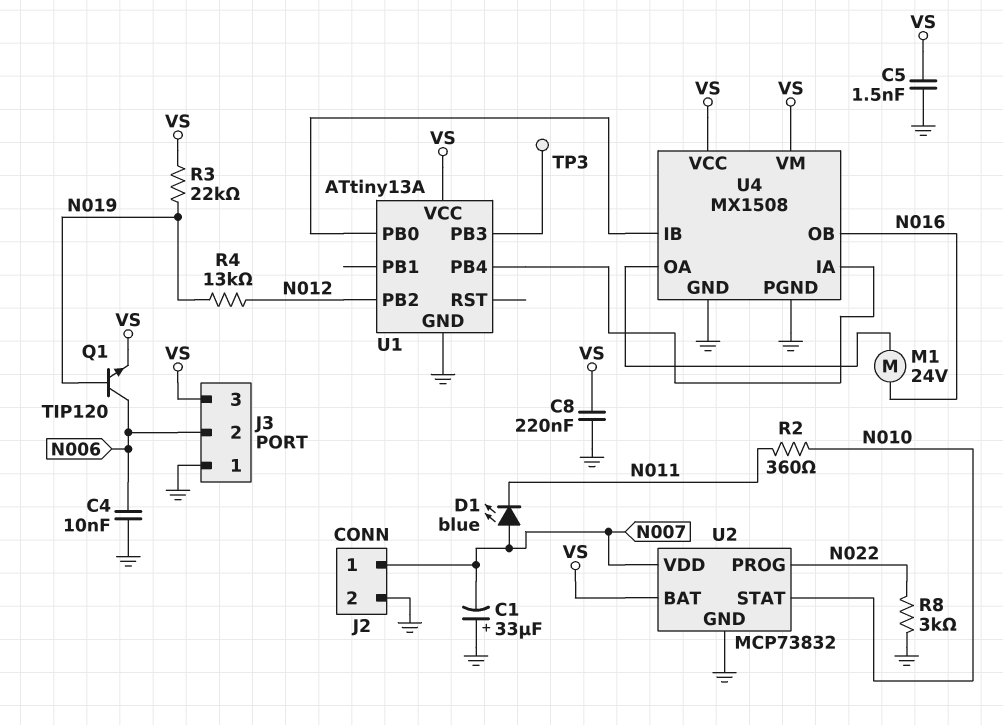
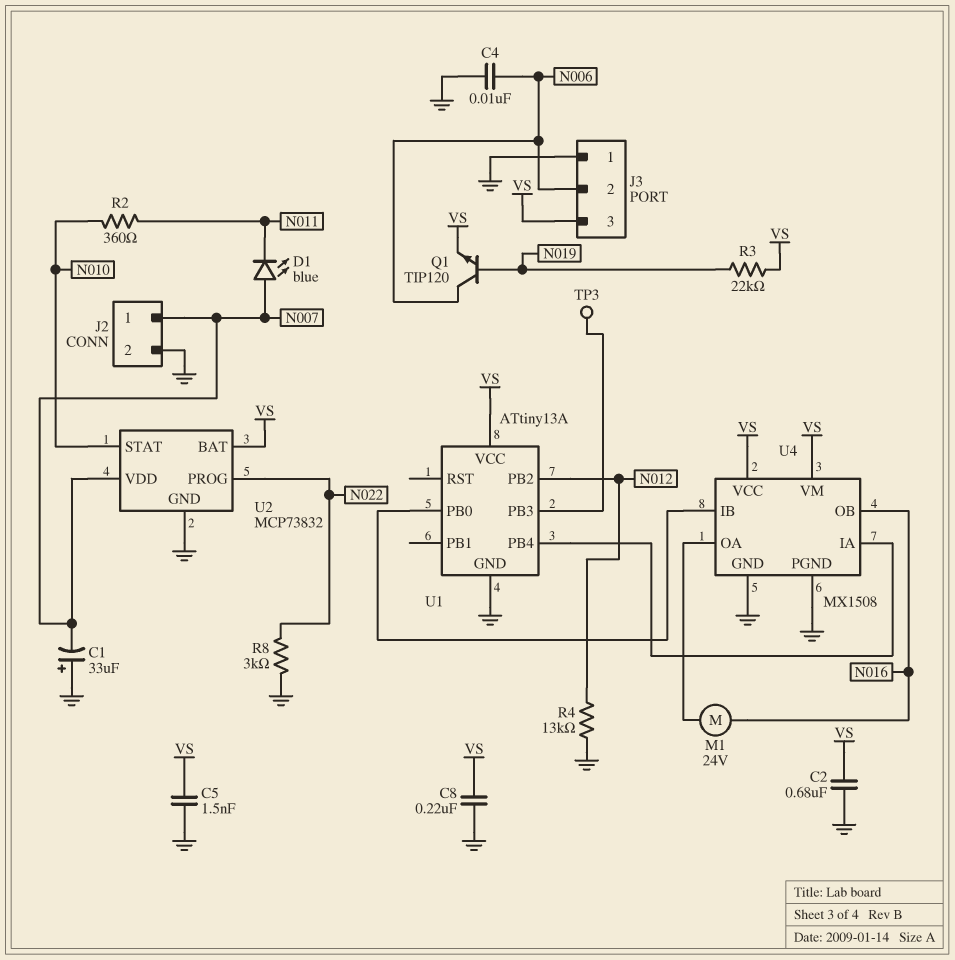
C2: none -> 680nF (GND, VS)
R4: 13k (N012, N019) -> 13k (GND, N012)

